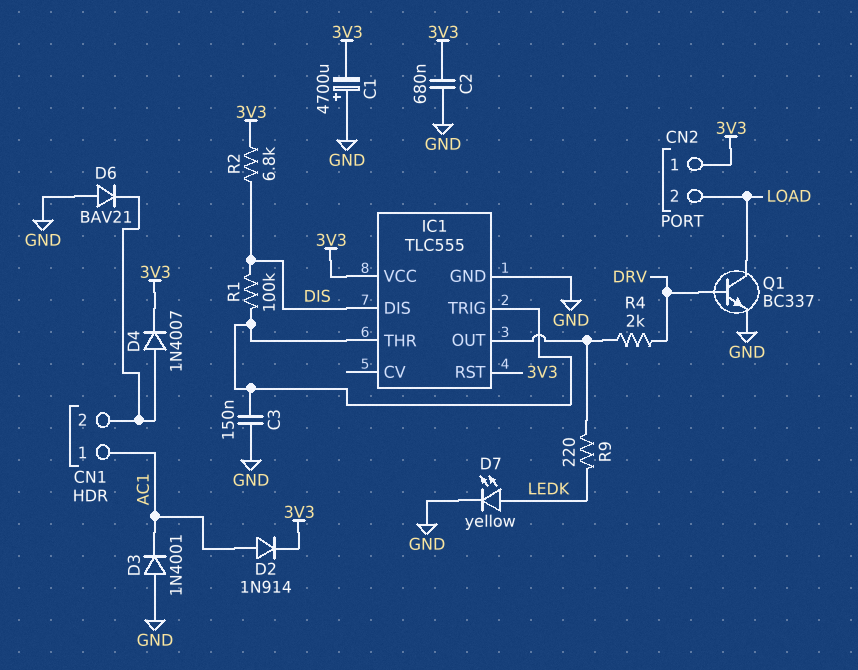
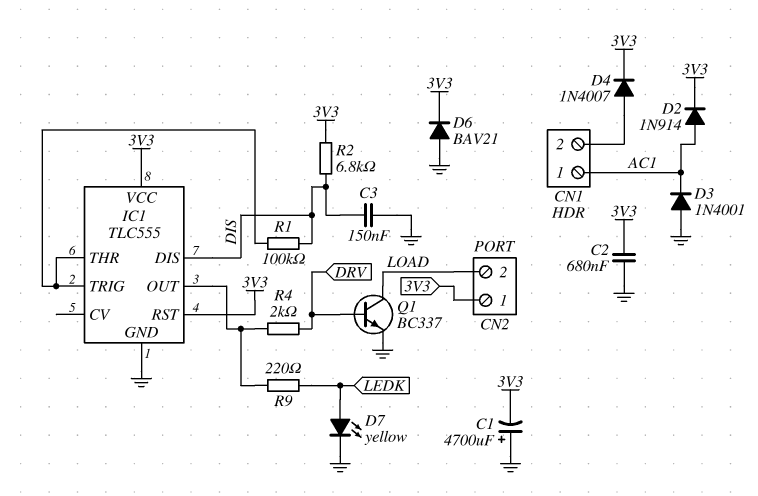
C3: 150nF (GND, IC1/THR) -> 150nF (DIS, GND)
D6: diode BAV21 (A GND, K CN1/2) -> diode BAV21 (A GND, K 3V3)

